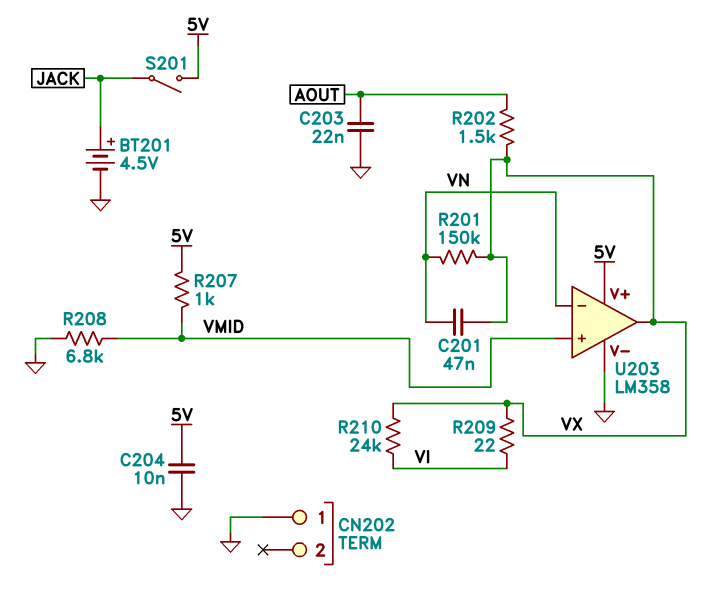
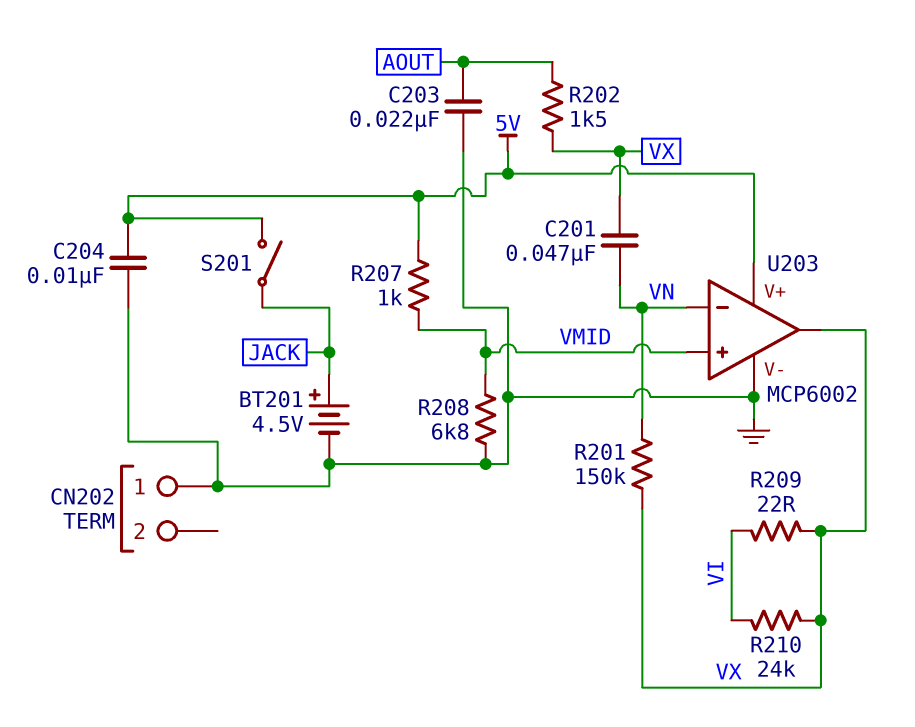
U203: LM358 -> MCP6002

